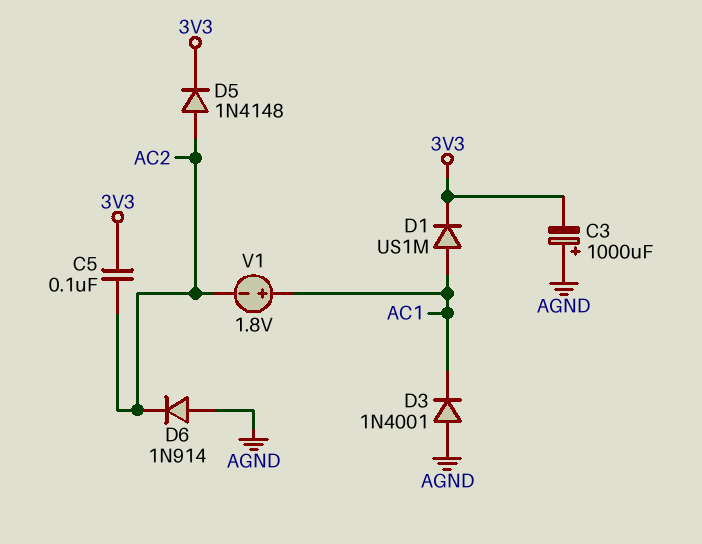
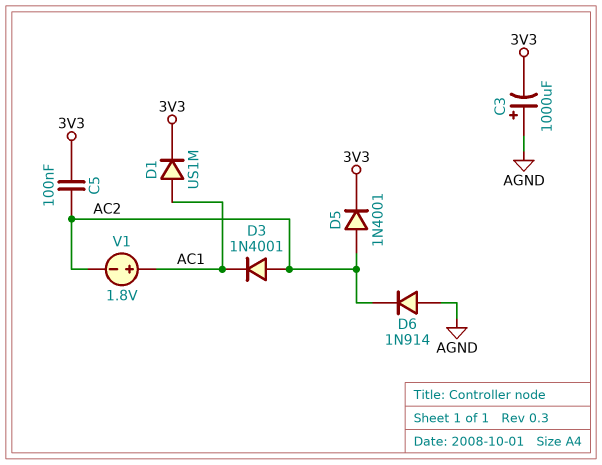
D3: diode 1N4001 (A AGND, K AC1) -> diode 1N4001 (A AC2, K AC1)
D5: diode 1N4148 (A AC2, K 3V3) -> diode 1N4001 (A AC2, K 3V3)

